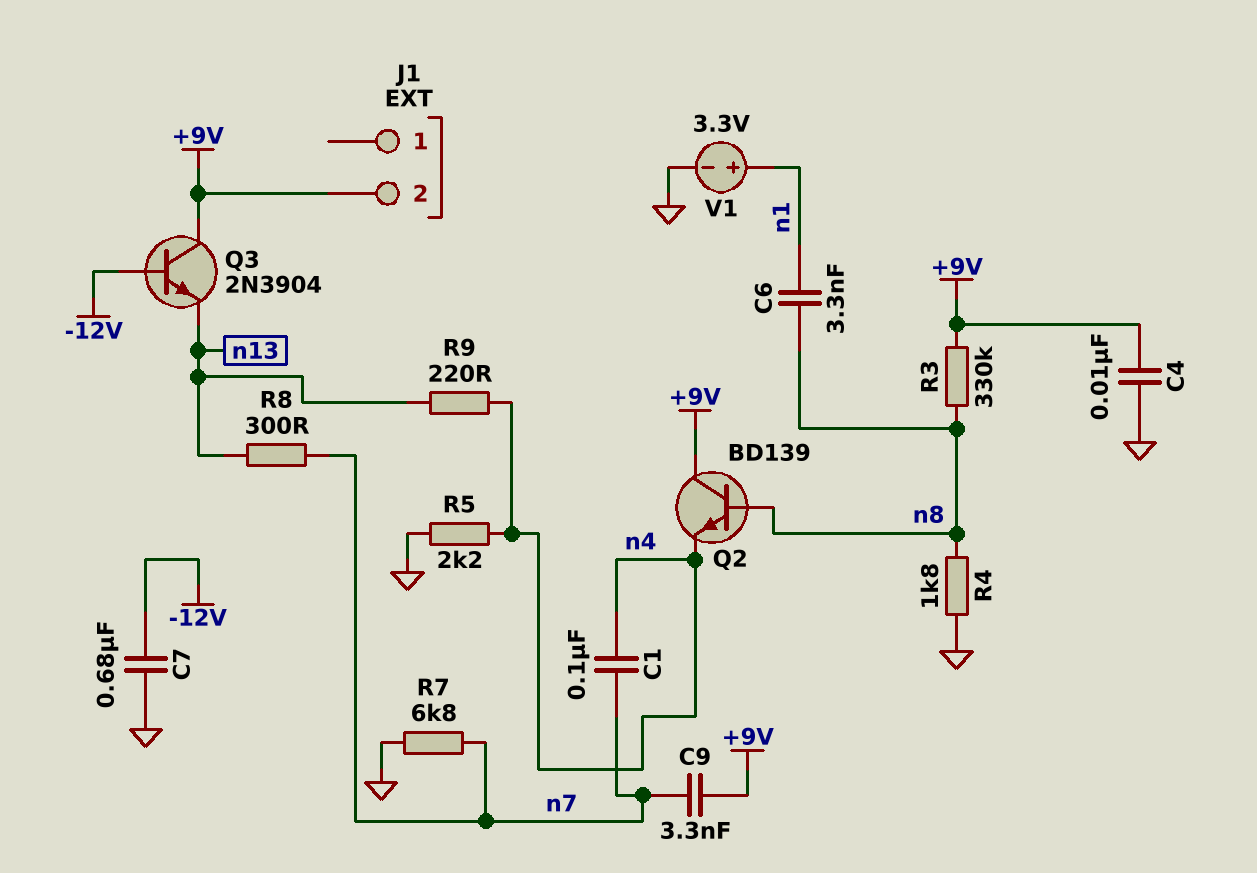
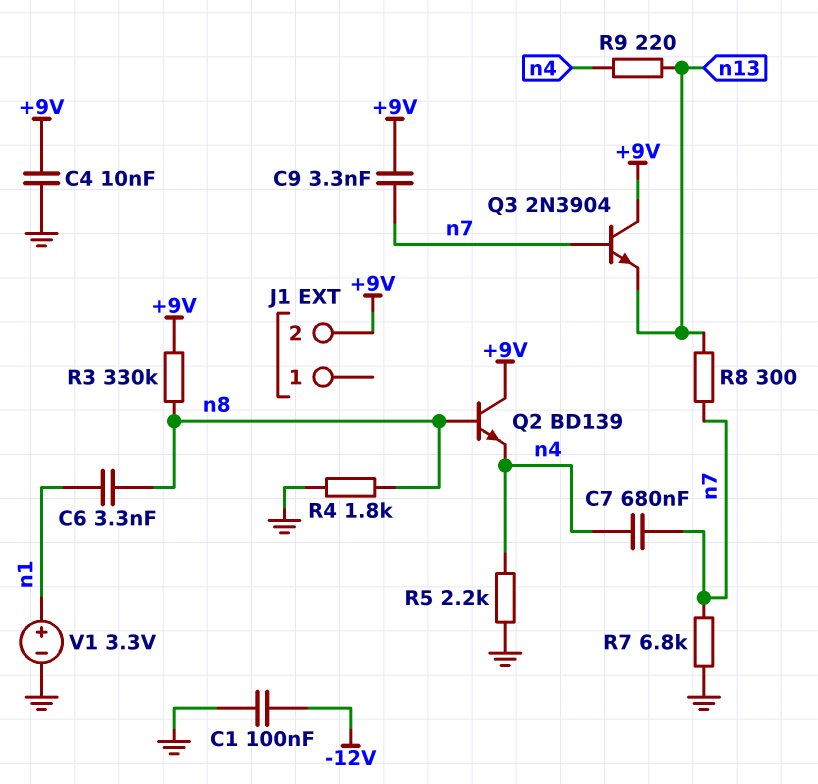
C1: 100nF (n4, n7) -> 100nF (-12V, GND)
C7: 680nF (-12V, GND) -> 680nF (n4, n7)
Q3: NPN 2N3904 (B -12V, C +9V, E n13) -> NPN 2N3904 (B n7, C +9V, E n13)

